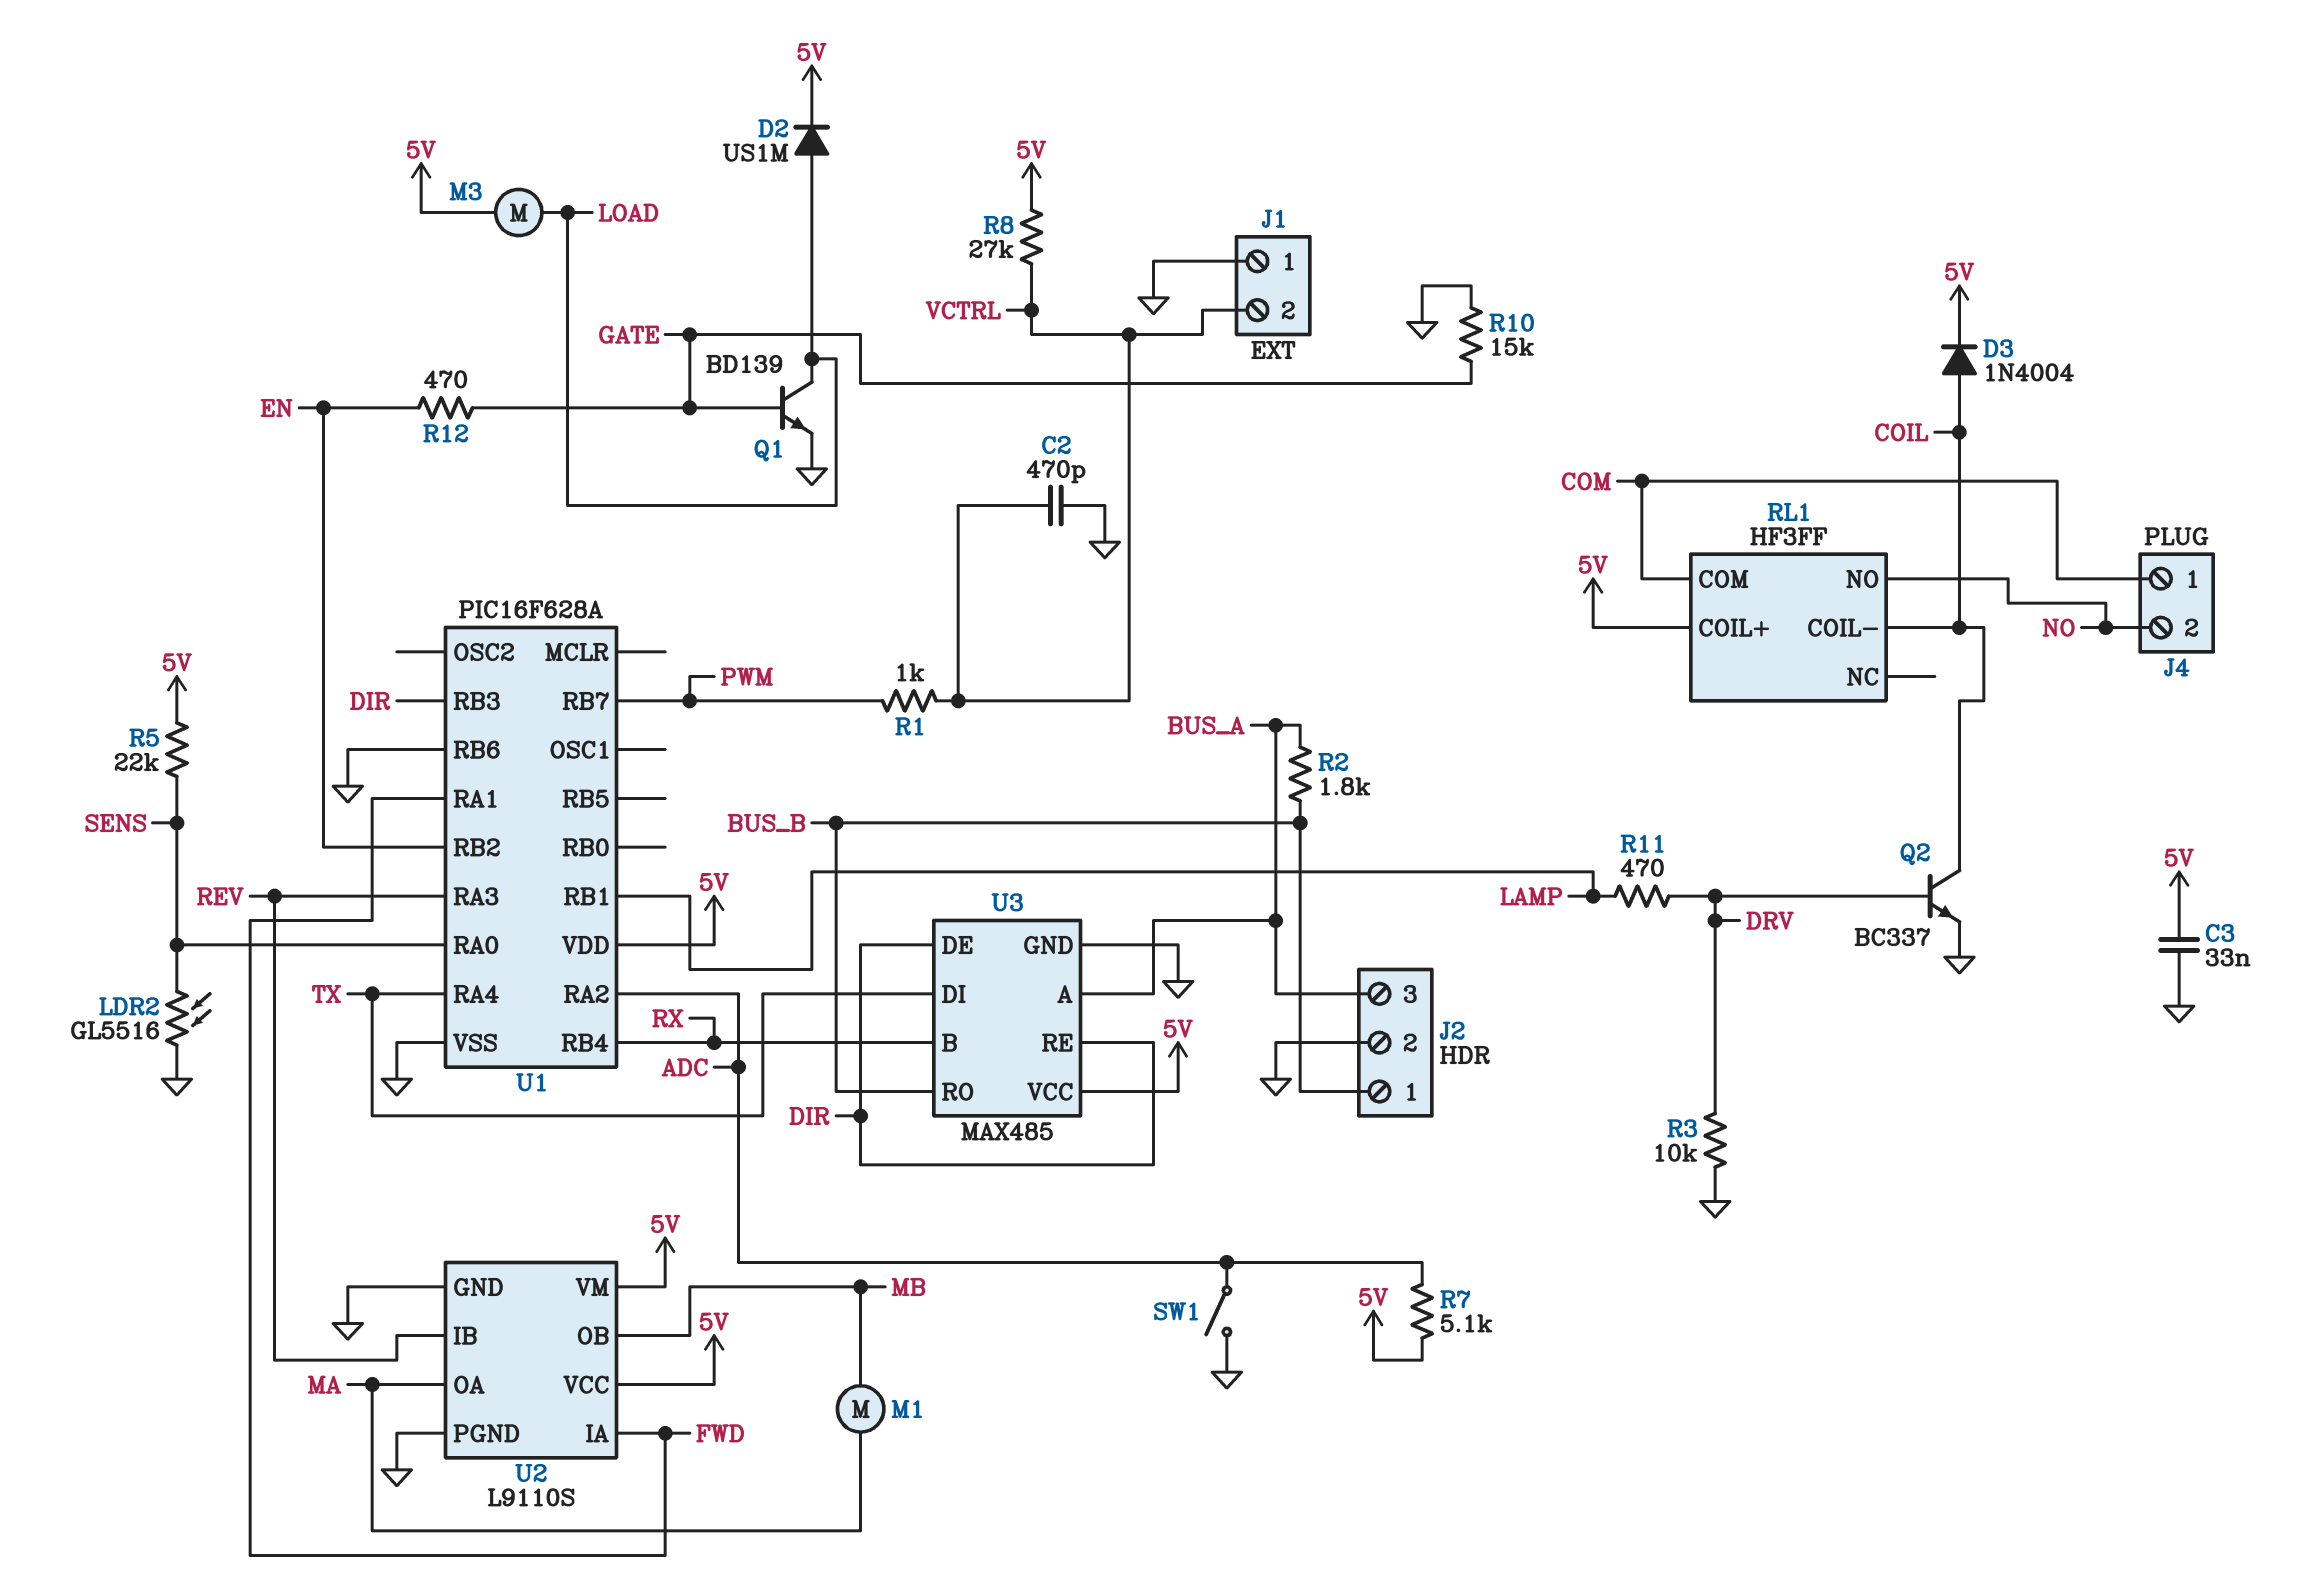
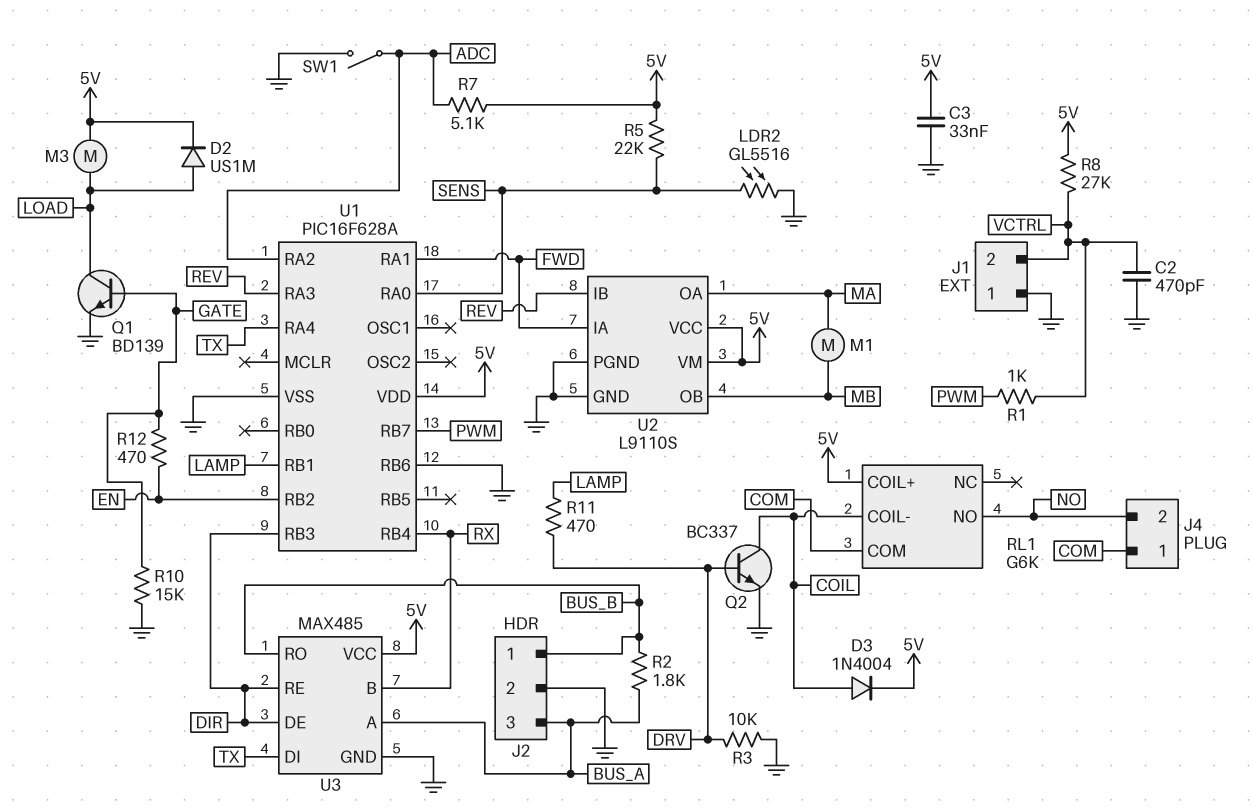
RL1: HF3FF -> G6K

